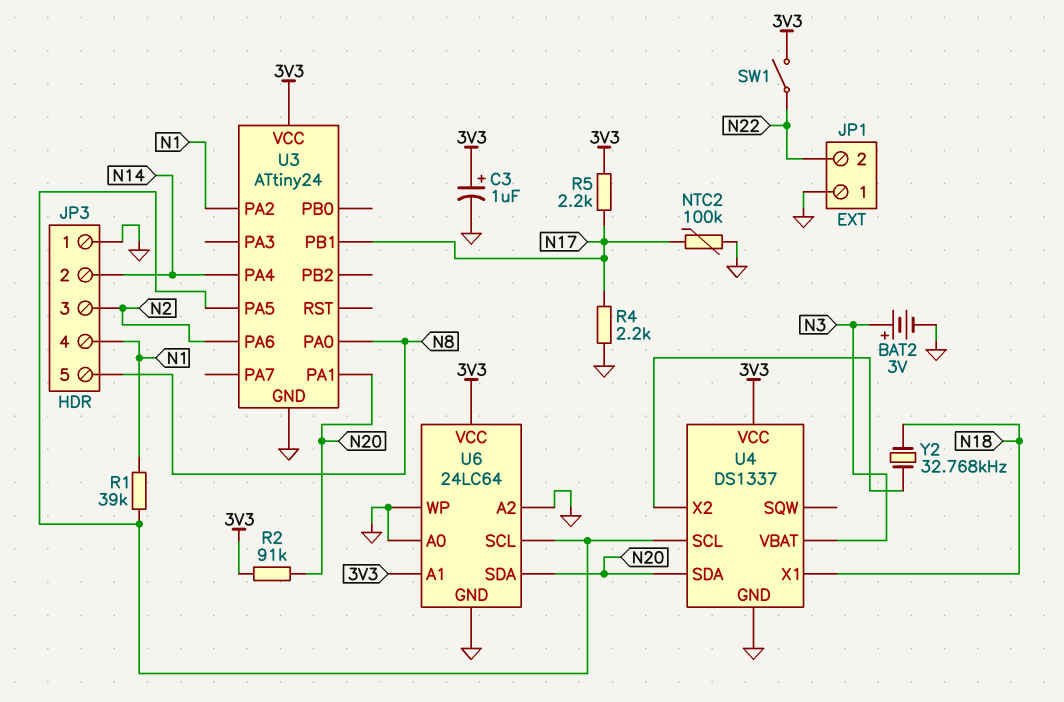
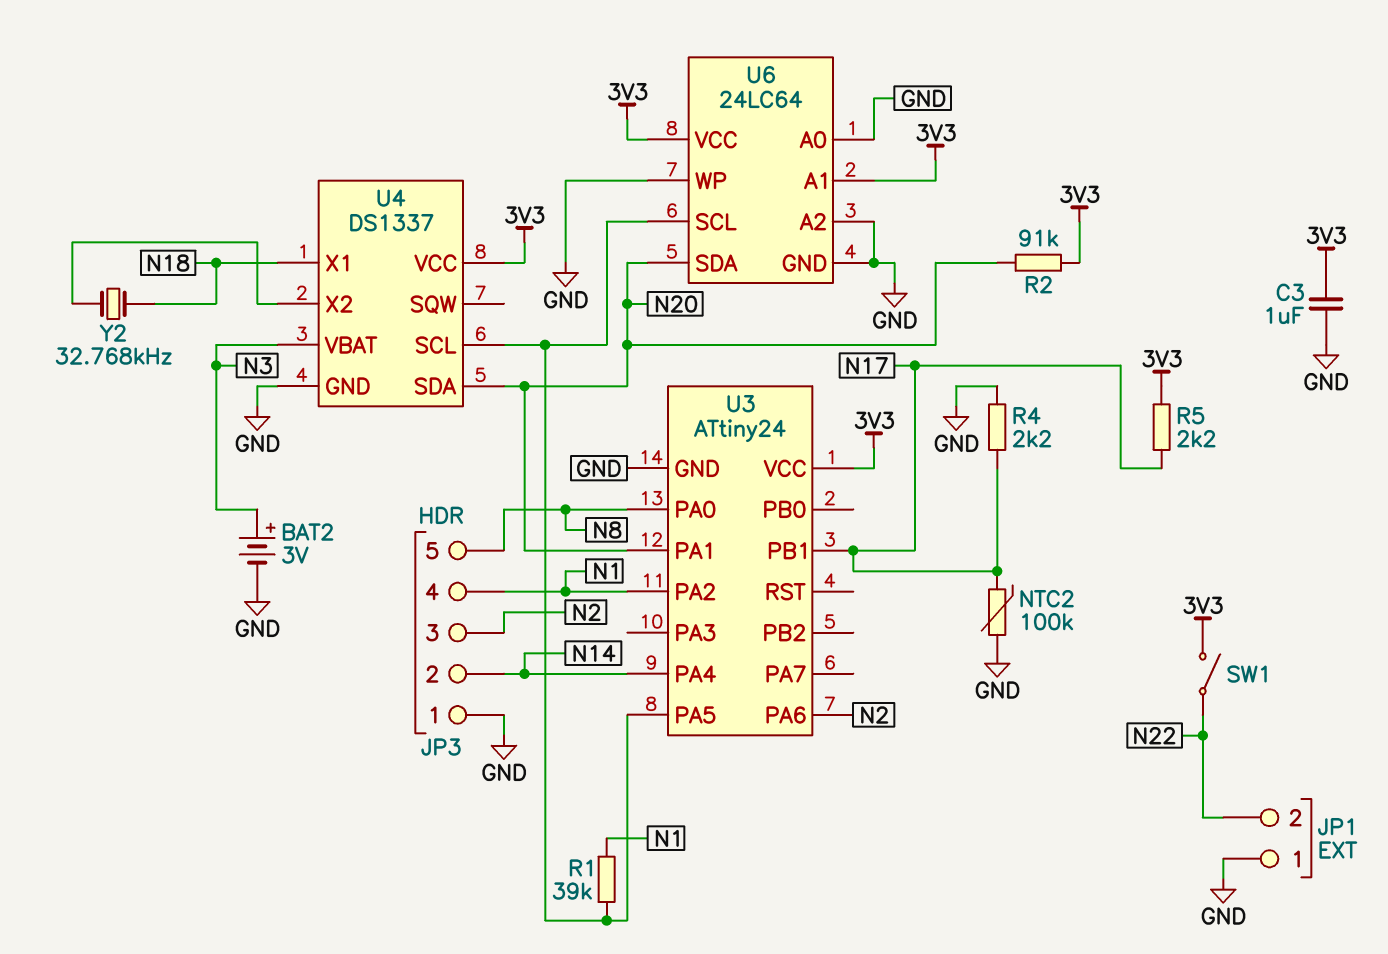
C3: 1uF (plus 3V3, minus GND) -> 1uF (3V3, GND)

